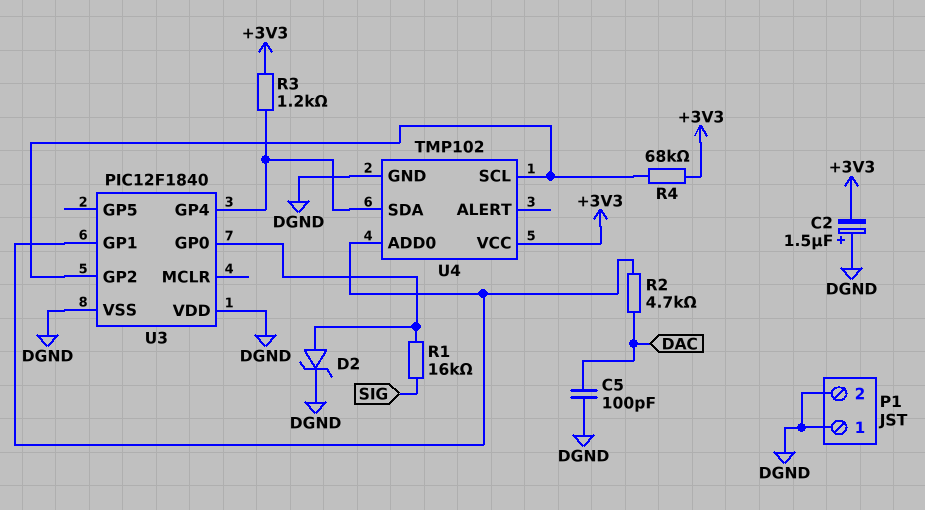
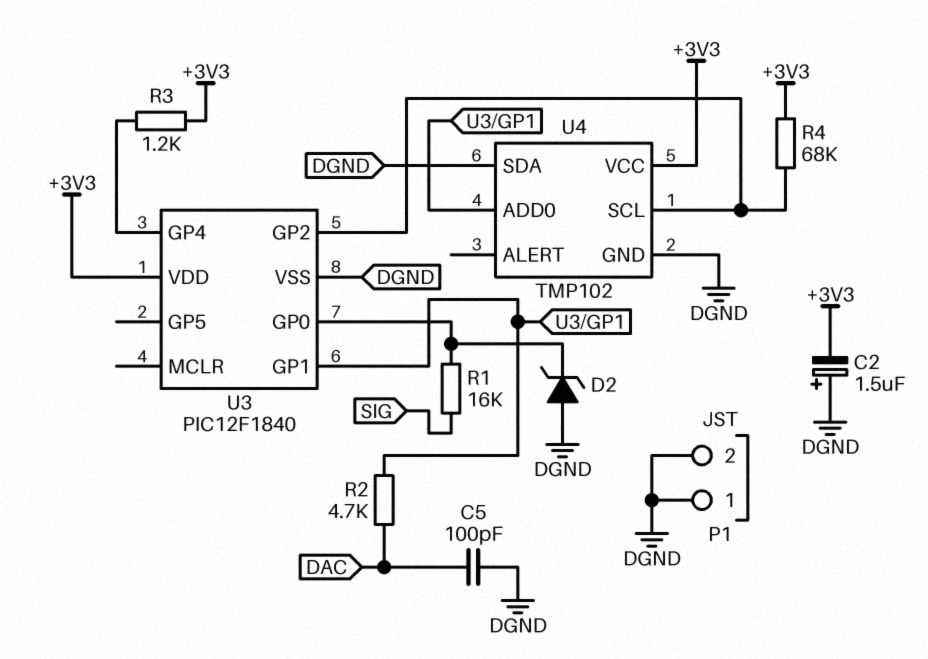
D2: zener (A U3/GP0, K DGND) -> zener (A DGND, K U3/GP0)
U3 pin VDD: DGND -> +3V3
U4 pin SDA: U3/GP4 -> DGND

